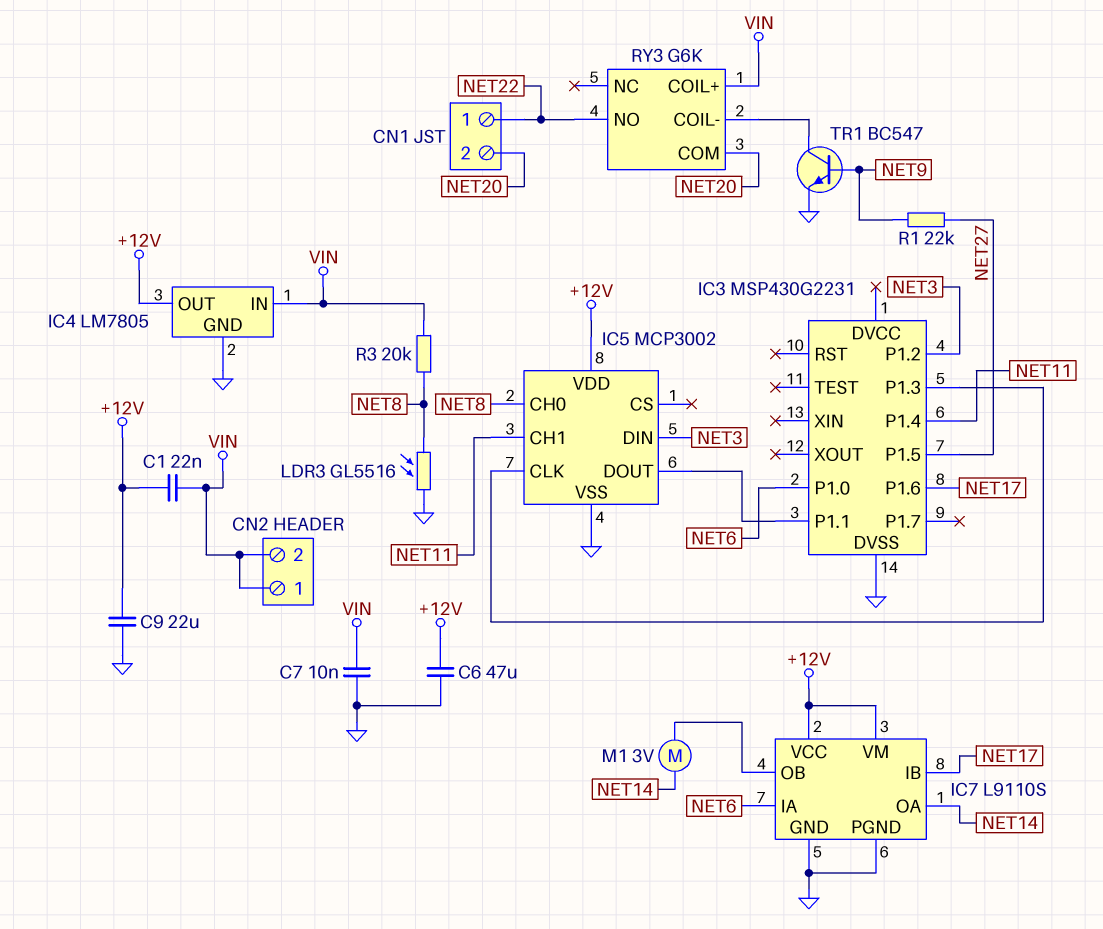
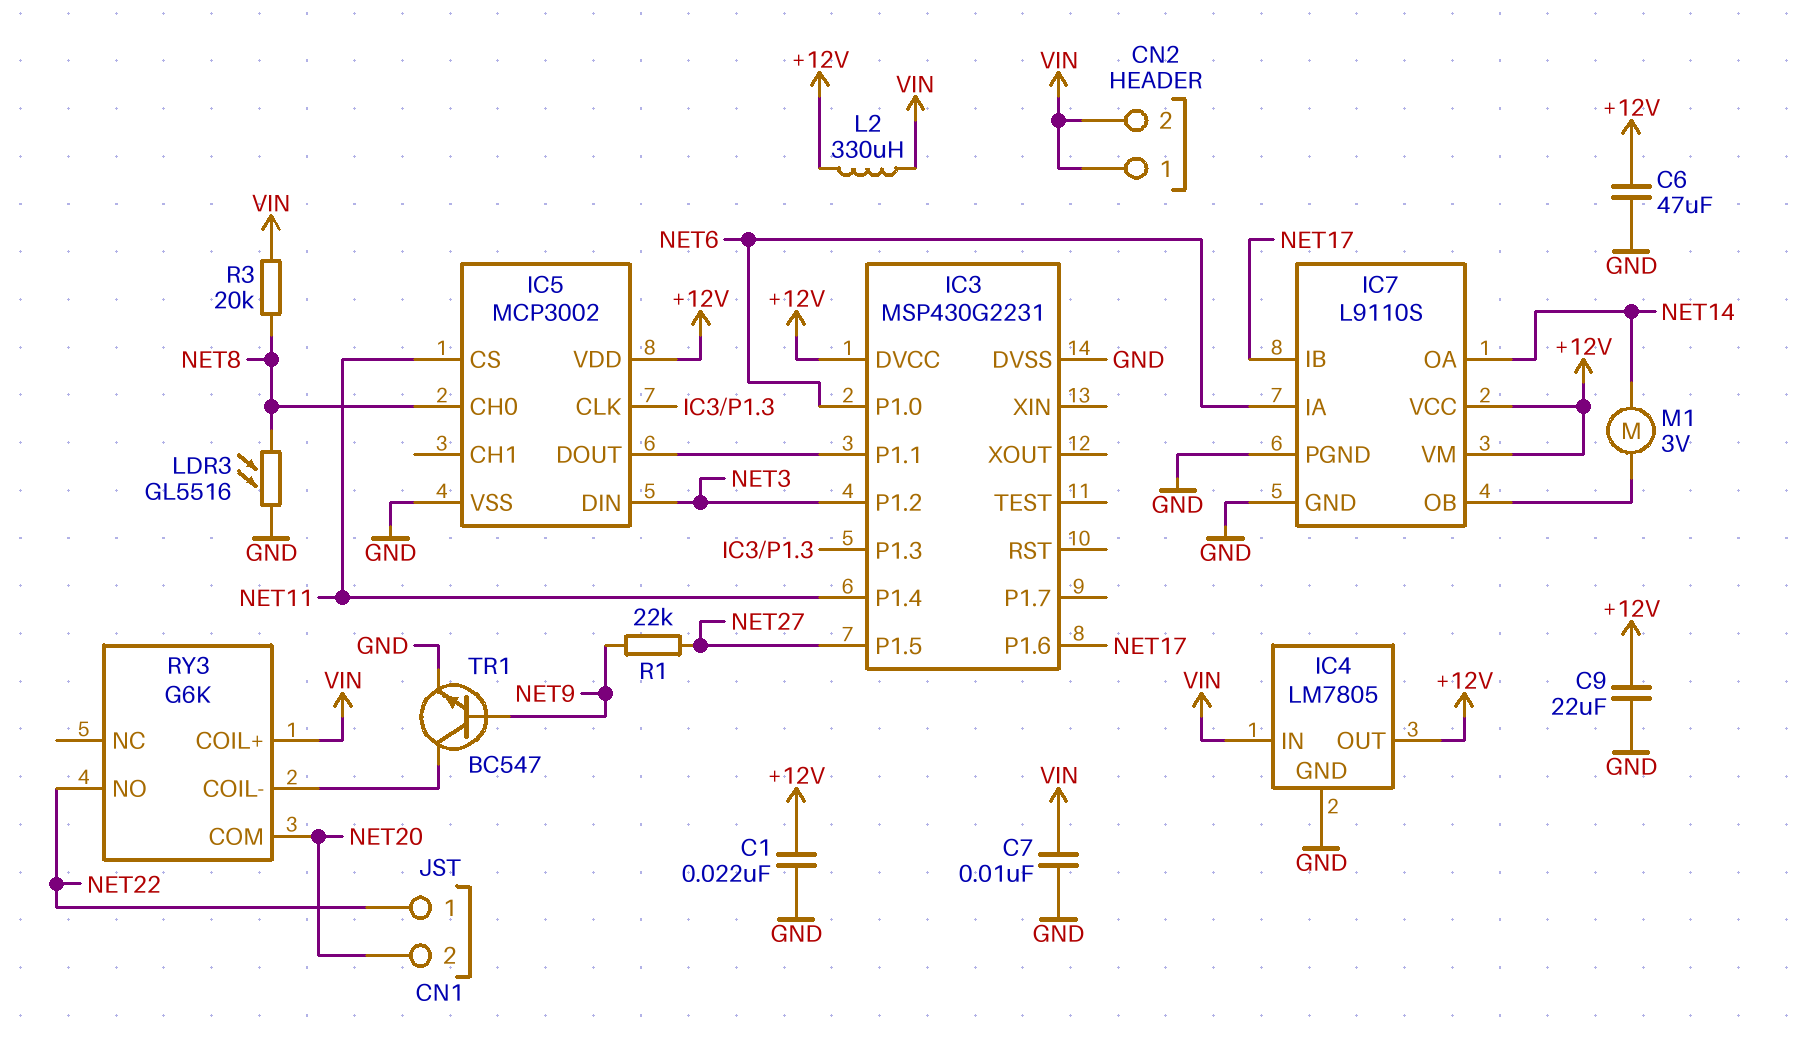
C1: 22nF (+12V, VIN) -> 22nF (+12V, GND)
IC3 pin DVCC: none -> +12V
IC5 pin CH1: NET11 -> none
IC5 pin CS: none -> NET11
L2: none -> 330uH (+12V, VIN)

